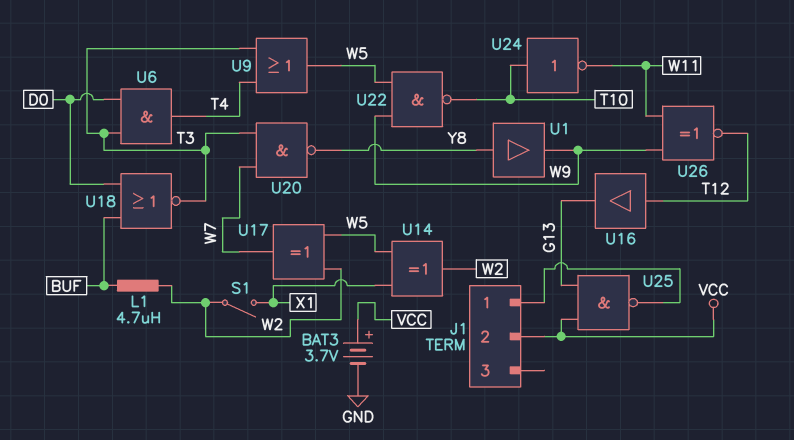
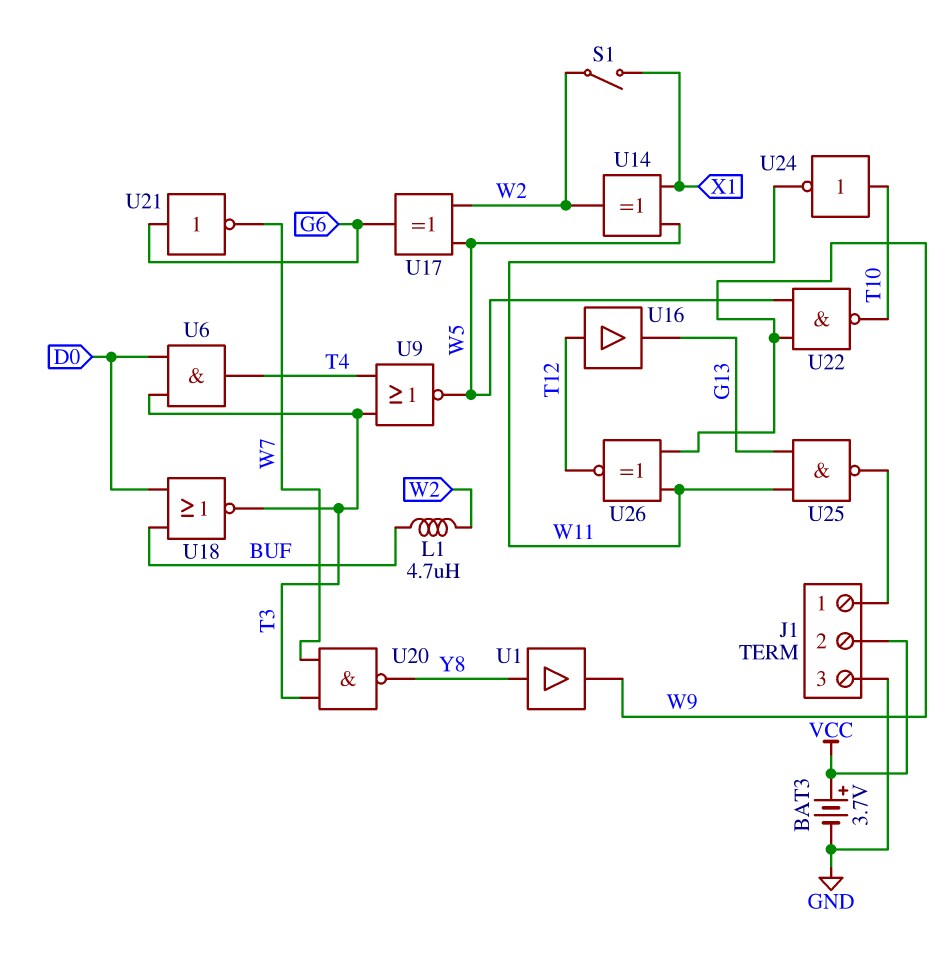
J1 pin 3: none -> GND
U9: OR (in T3, in T4, out W5) -> NOR (in T3, in T4, out W5)
U17: XOR (in W2, in W5, out W7) -> XOR (in W2, in W5, out G6)
U21: none -> NOT (in G6, out W7)
U25: NAND (in G13, in VCC, out J1/1) -> NAND (in G13, in W11, out J1/1)

